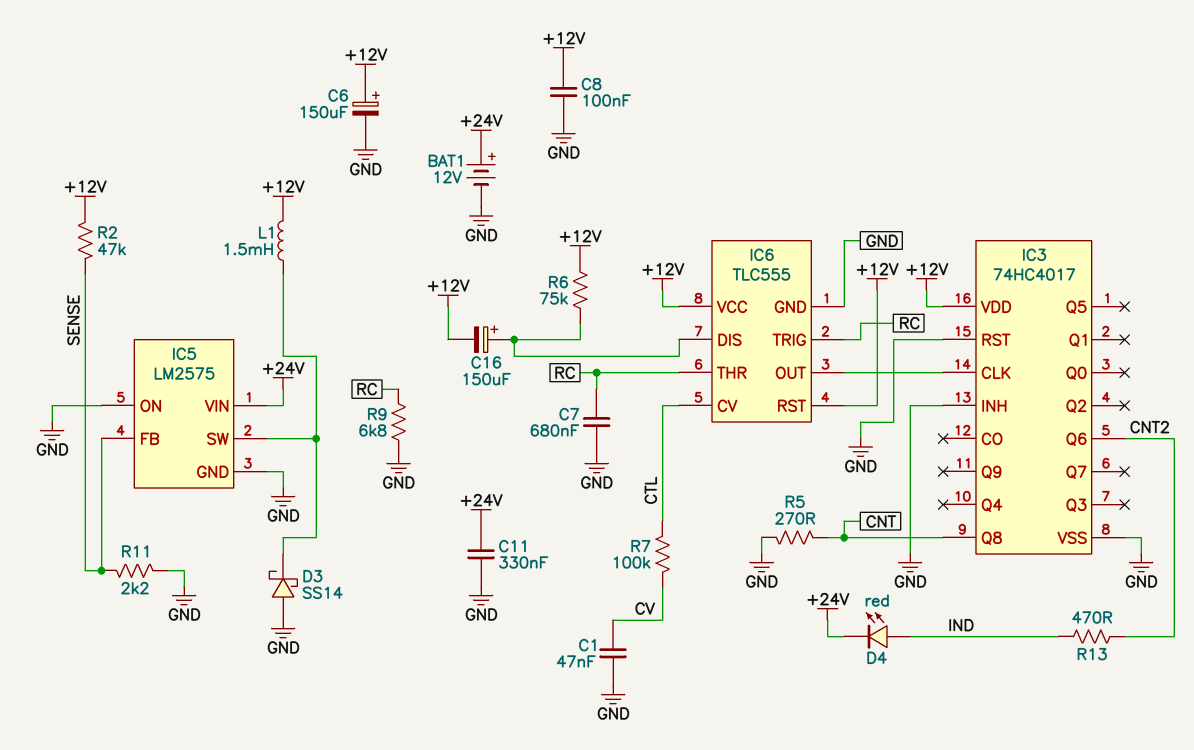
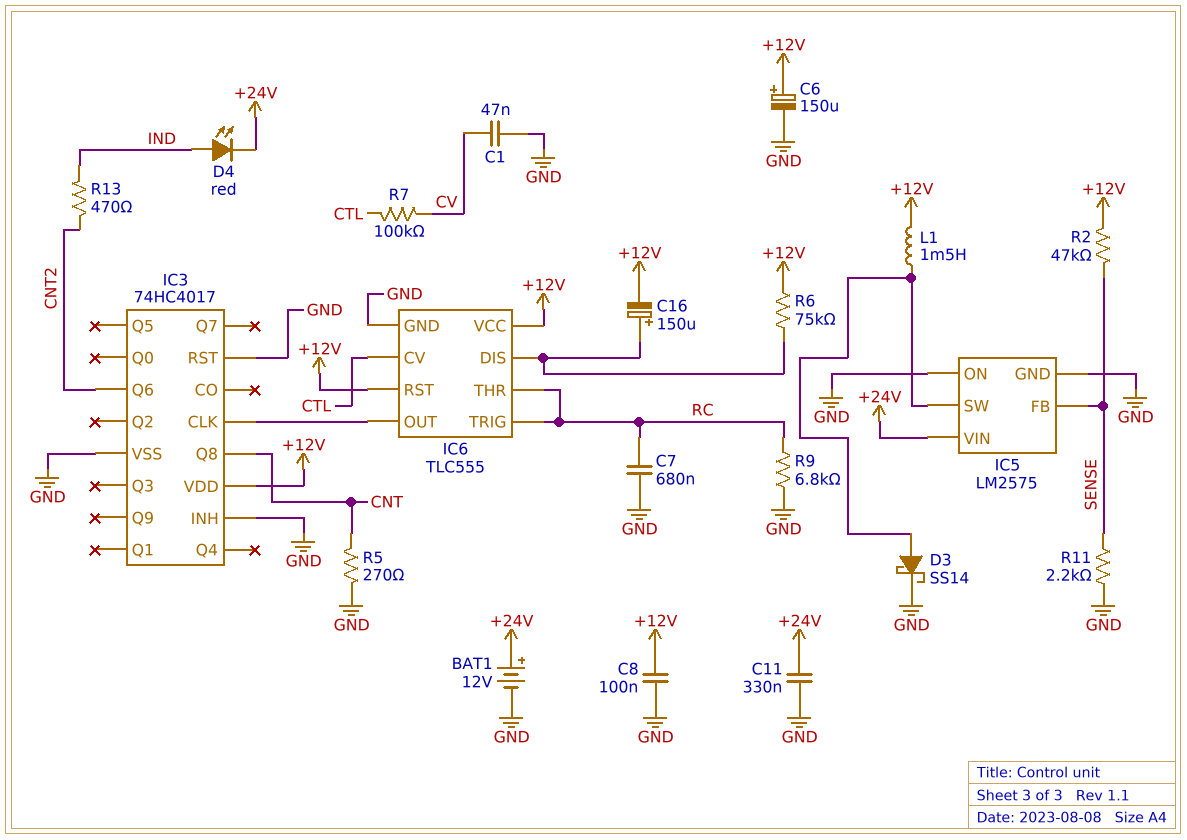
D3: schottky SS14 (A GND, K IC5/SW) -> schottky SS14 (A IC5/SW, K GND)

